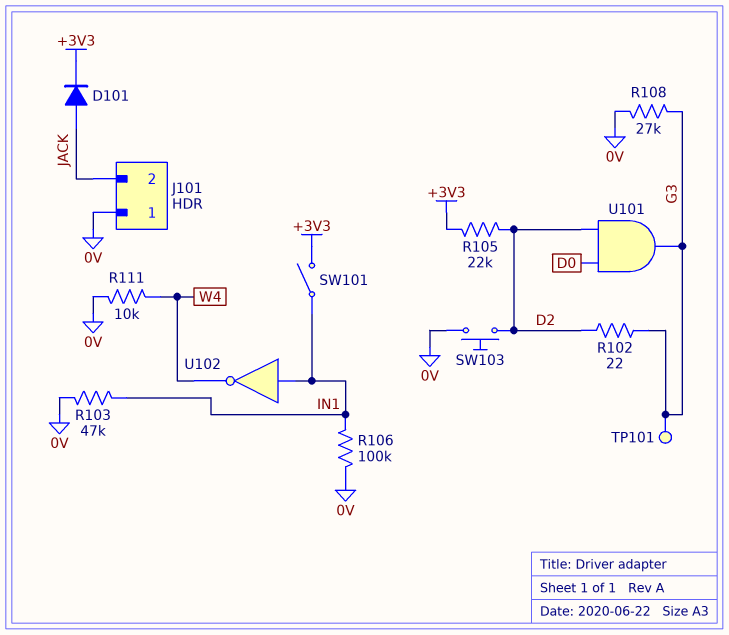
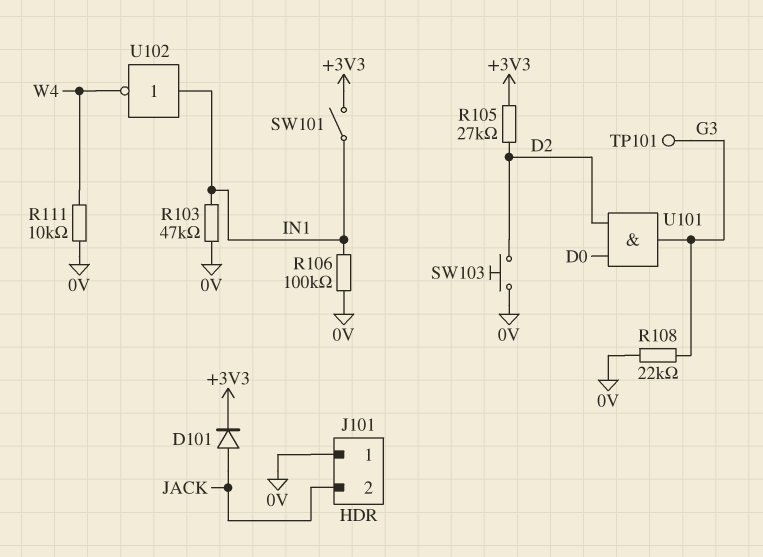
R102: 22 (D2, G3) -> none
R105: 22k (+3V3, D2) -> 27k (+3V3, D2)
R108: 27k (0V, G3) -> 22k (0V, G3)

